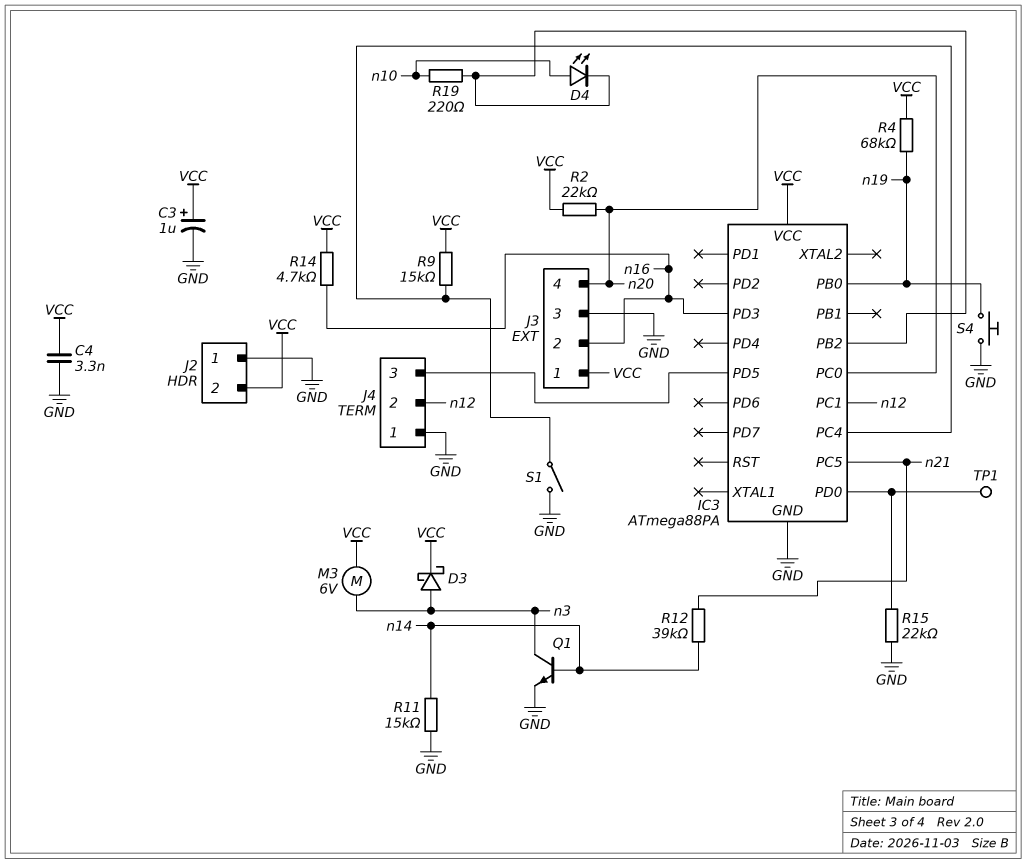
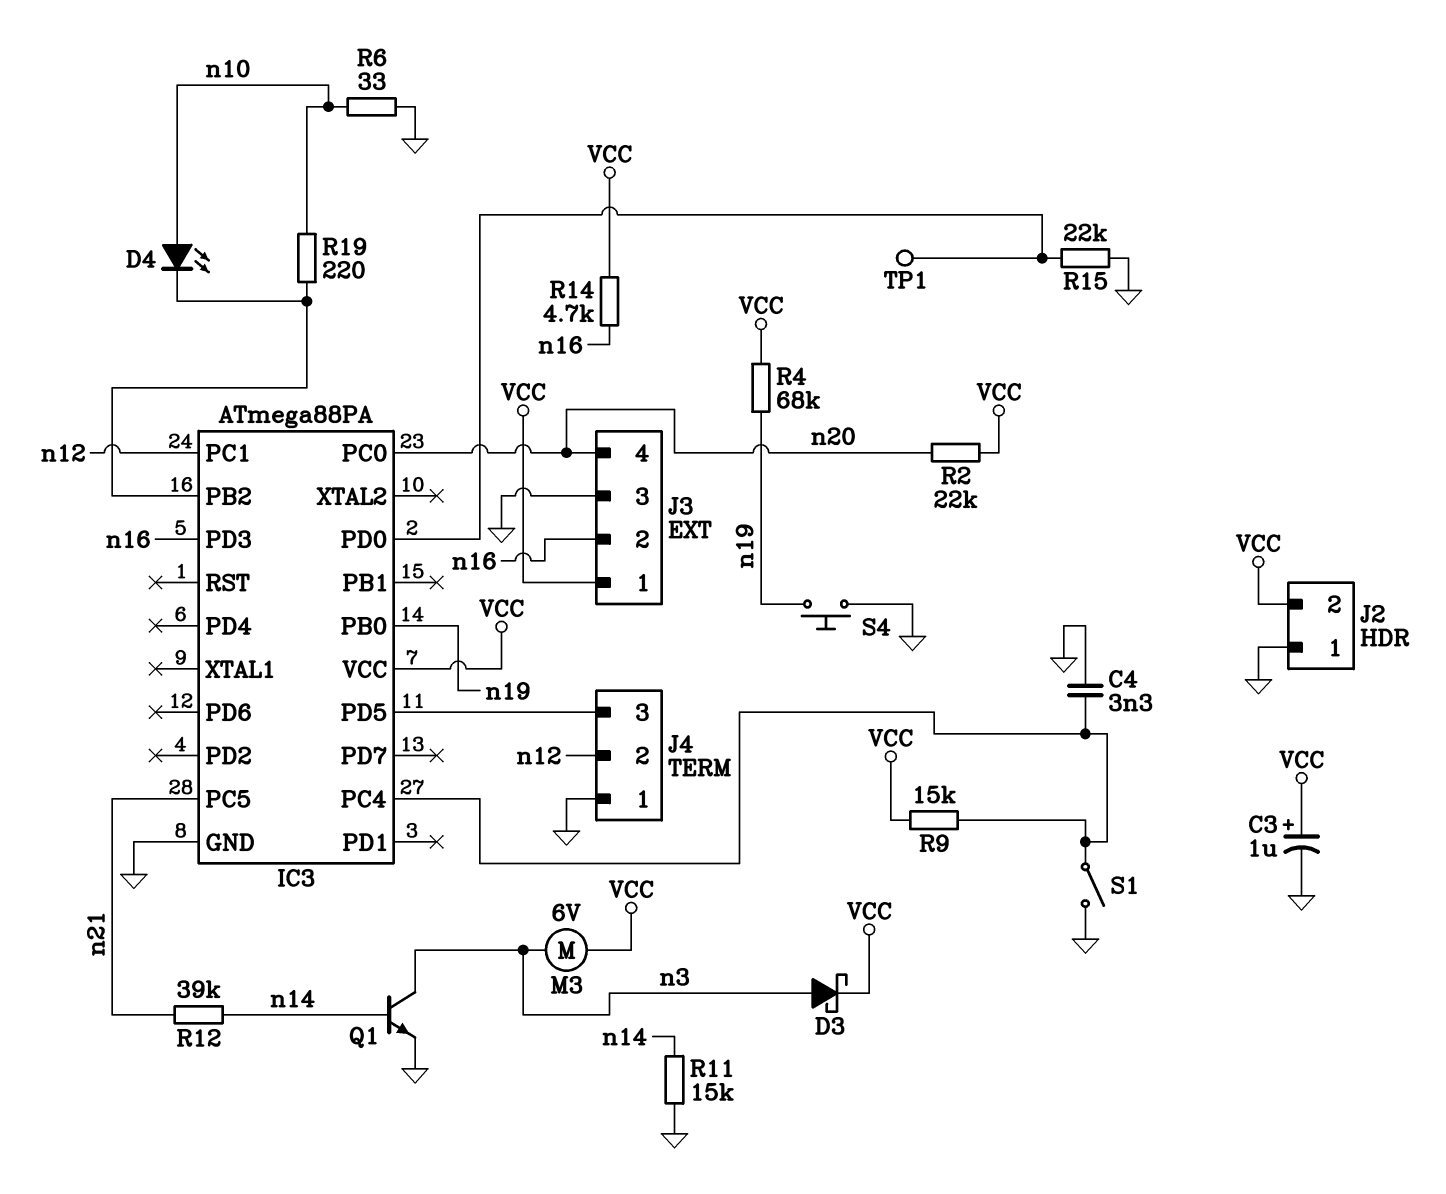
C4: 3.3nF (GND, VCC) -> 3.3nF (GND, IC3/PC4)
R6: none -> 33 (GND, n10)

